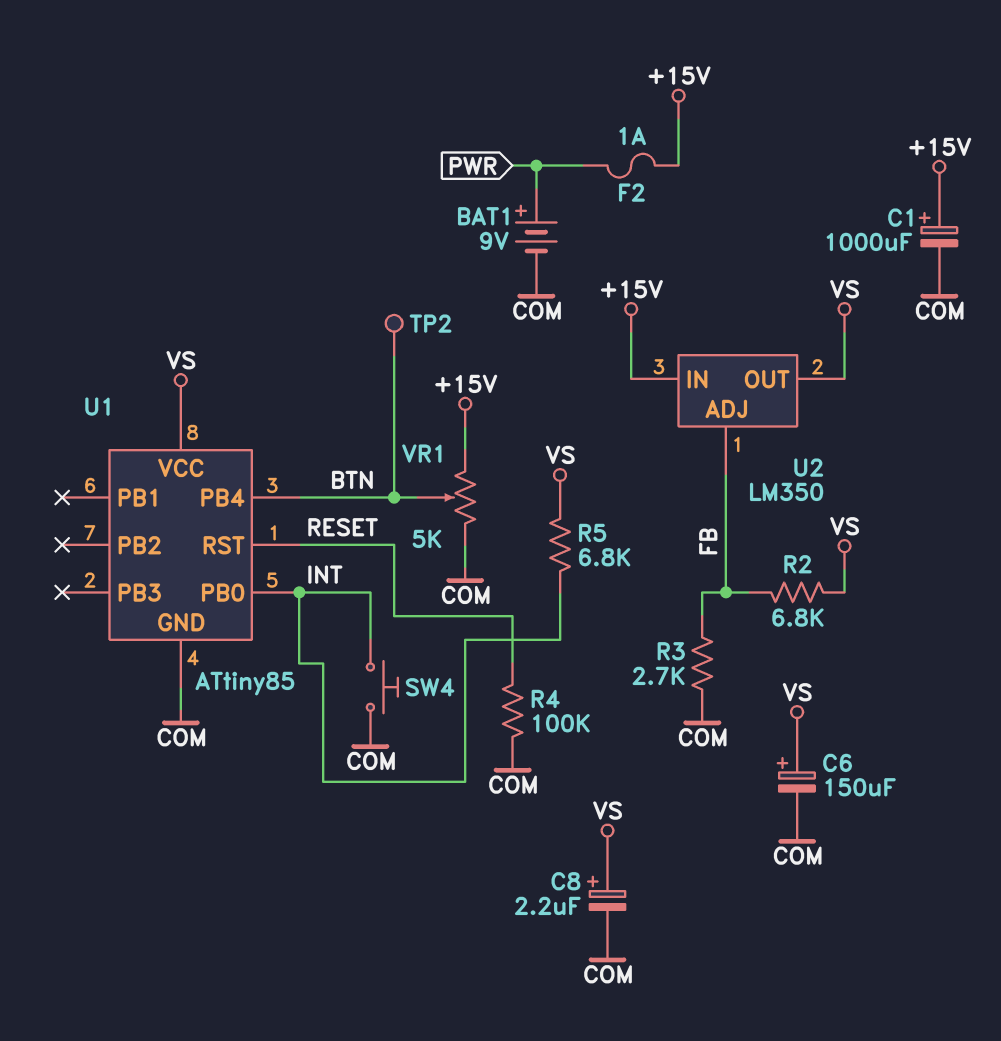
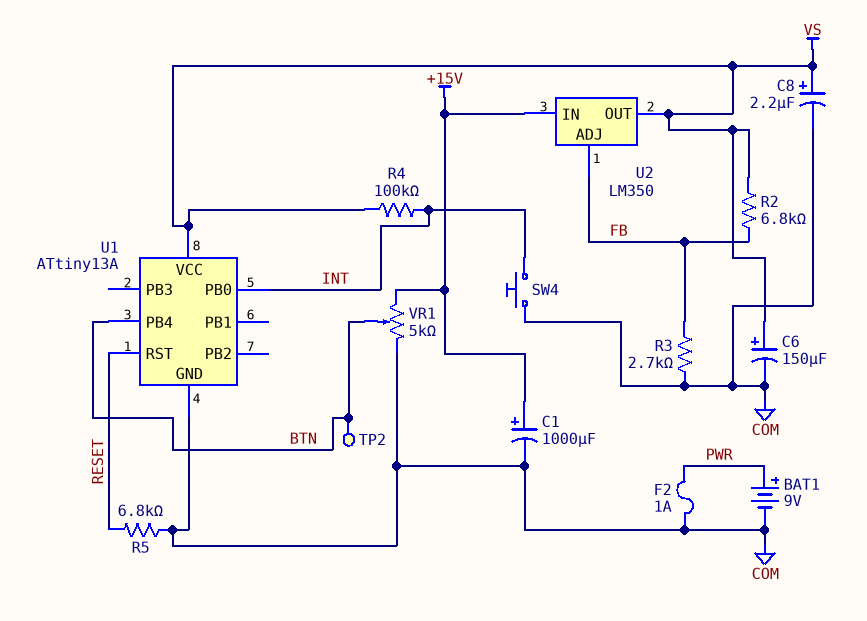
F2: 1A (+15V, PWR) -> 1A (COM, PWR)
R4: 100k (COM, RESET) -> 100k (INT, VS)
R5: 6.8k (INT, VS) -> 6.8k (COM, RESET)
U1: ATtiny85 -> ATtiny13A

